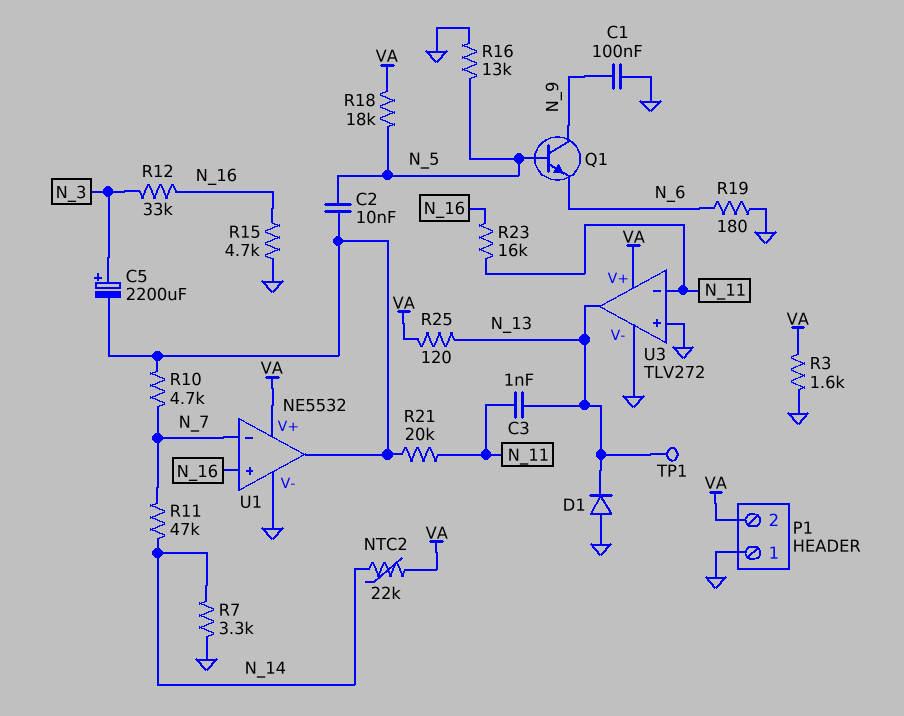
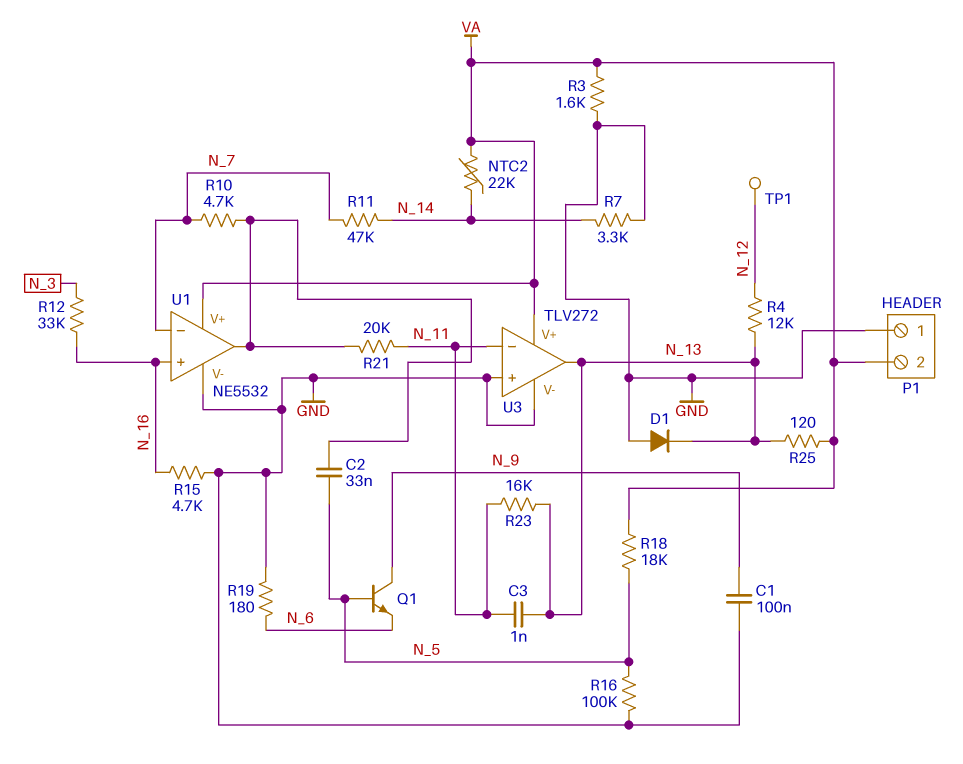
C2: 10nF (N_5, U1/out) -> 33nF (N_5, U1/out)
C5: 2200uF (plus N_3, minus U1/out) -> none
R4: none -> 12k (N_12, N_13)
R16: 13k (GND, N_5) -> 100k (GND, N_5)
R23: 16k (N_11, N_16) -> 16k (N_11, N_13)
TP1: test point (N_13) -> test point (N_12)

